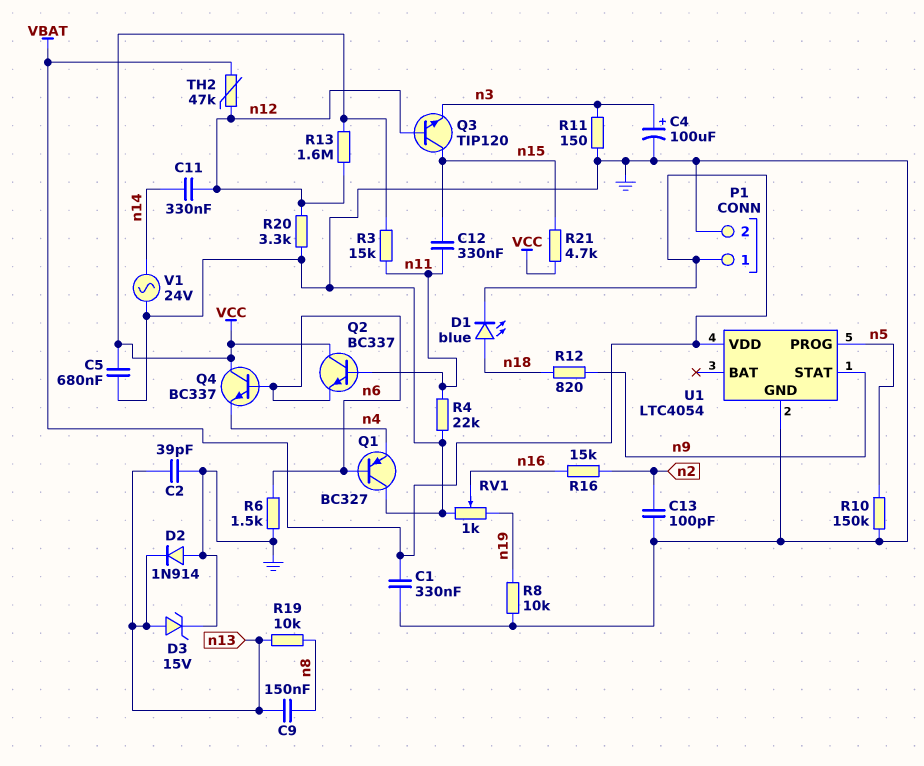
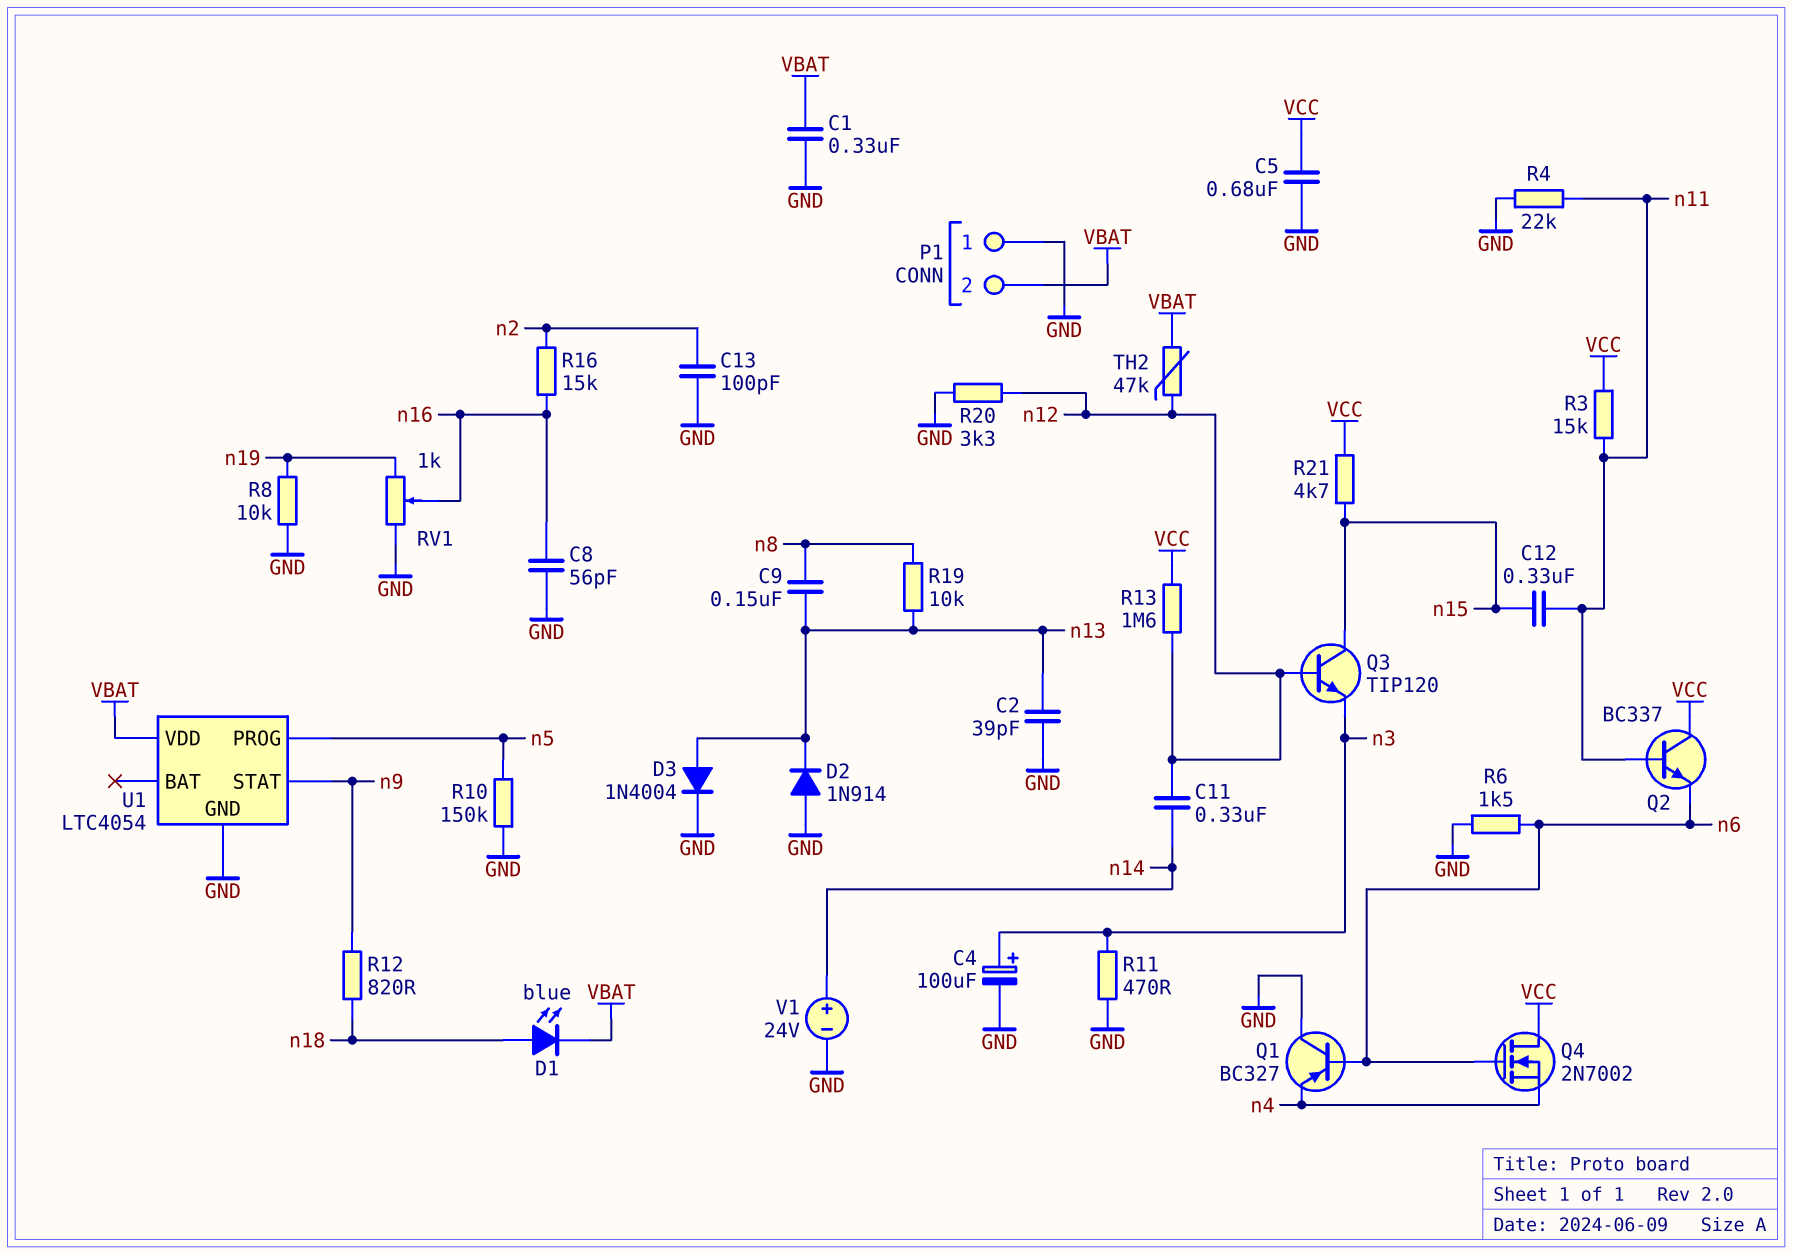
C8: none -> 56pF (GND, n16)
D3: zener 15V (A n13, K GND) -> diode 1N4004 (A n13, K GND)
P1 pin 1: VBAT -> GND
P1 pin 2: GND -> VBAT
Q4: NPN BC337 (B n6, C VCC, E n4) -> NMOS 2N7002 (G n6, D VCC, S n4)
R11: 150 (GND, n3) -> 470 (GND, n3)
V1: AC 24V (GND, n14) -> 24V (plus n14, minus GND)

